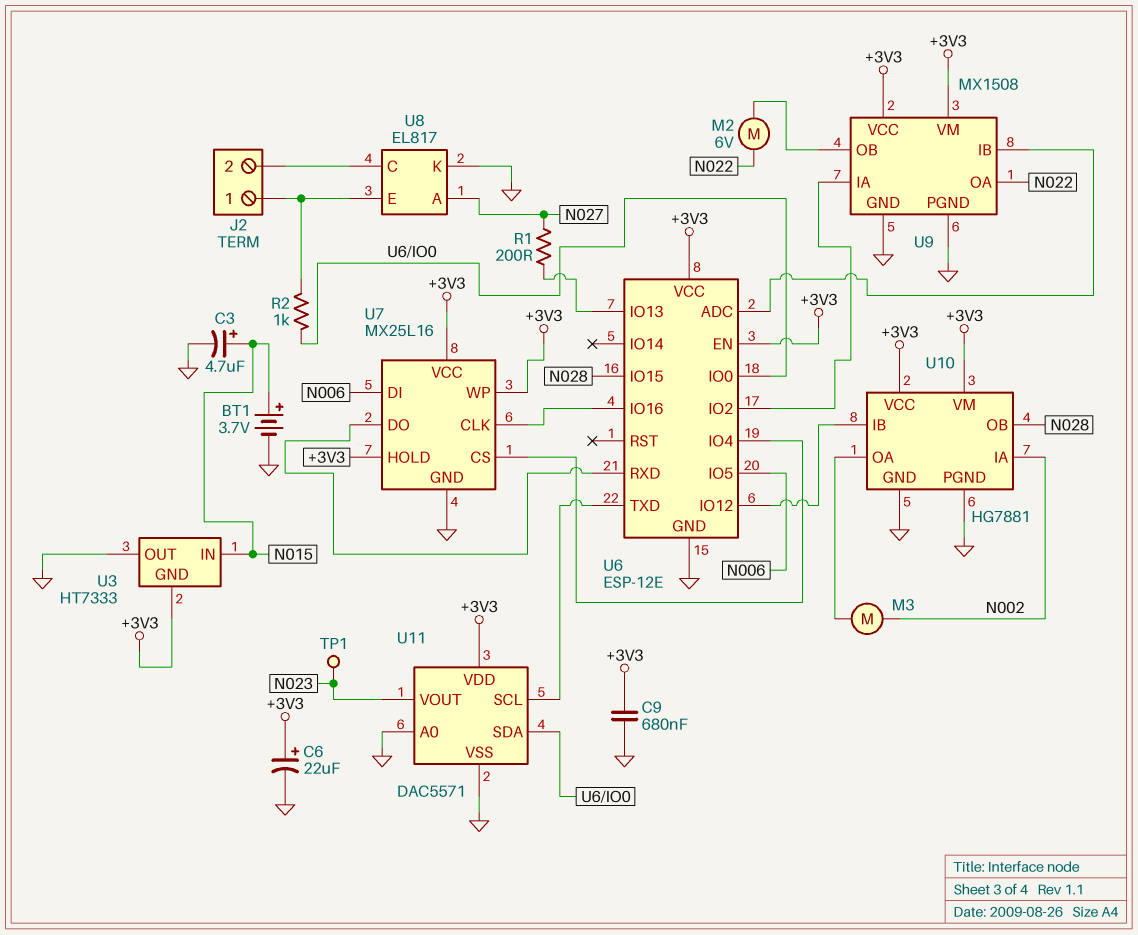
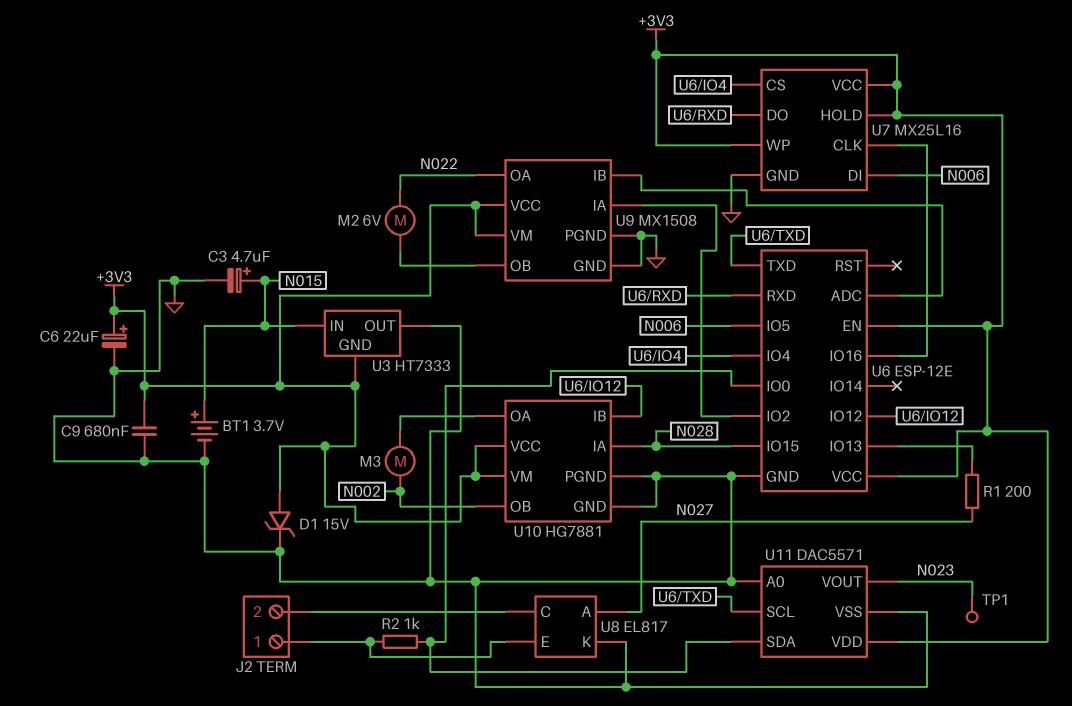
D1: none -> zener 15V (A +3V3, K GND)
U10 pin IA: N002 -> N028
U10 pin OB: N028 -> N002

